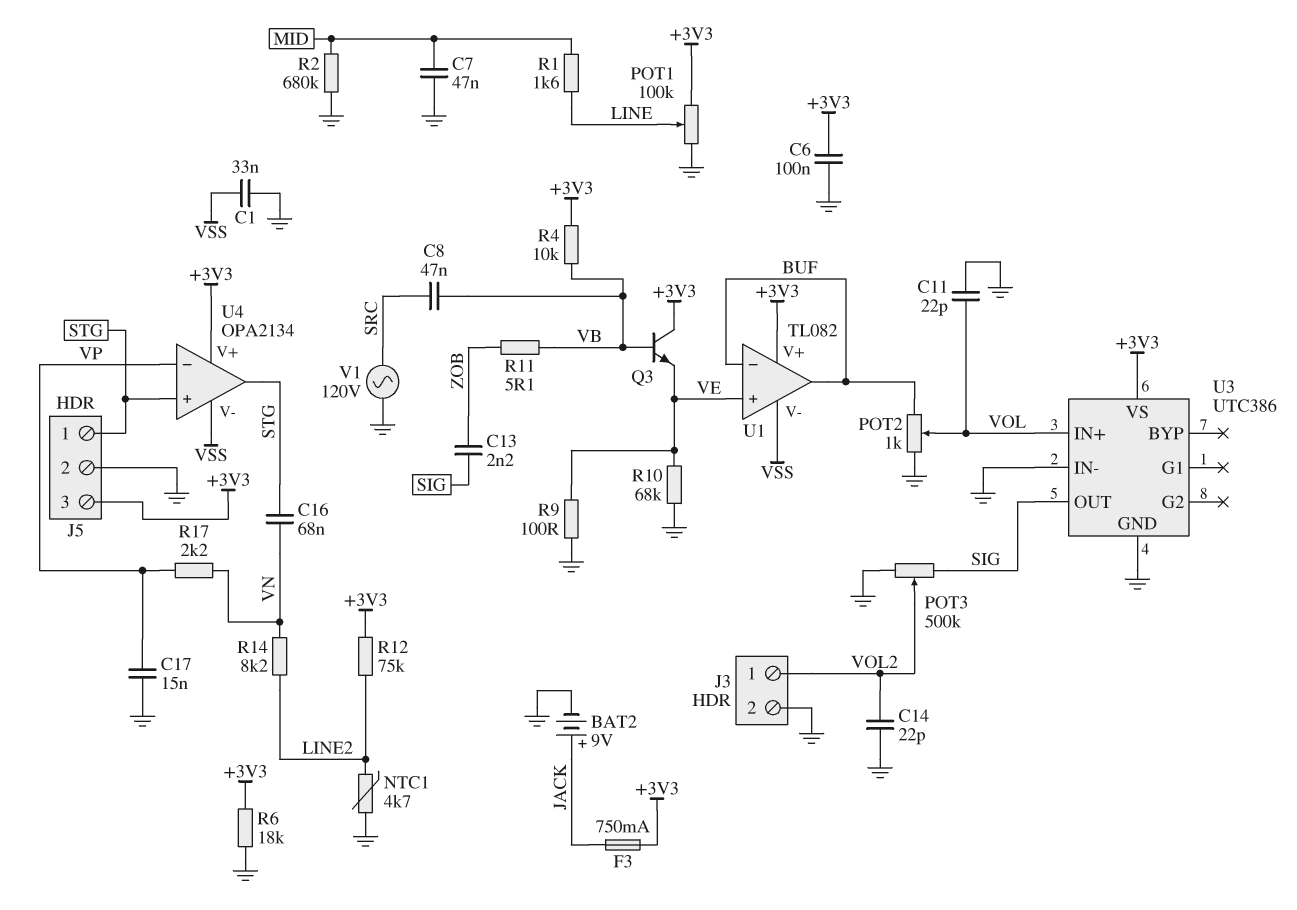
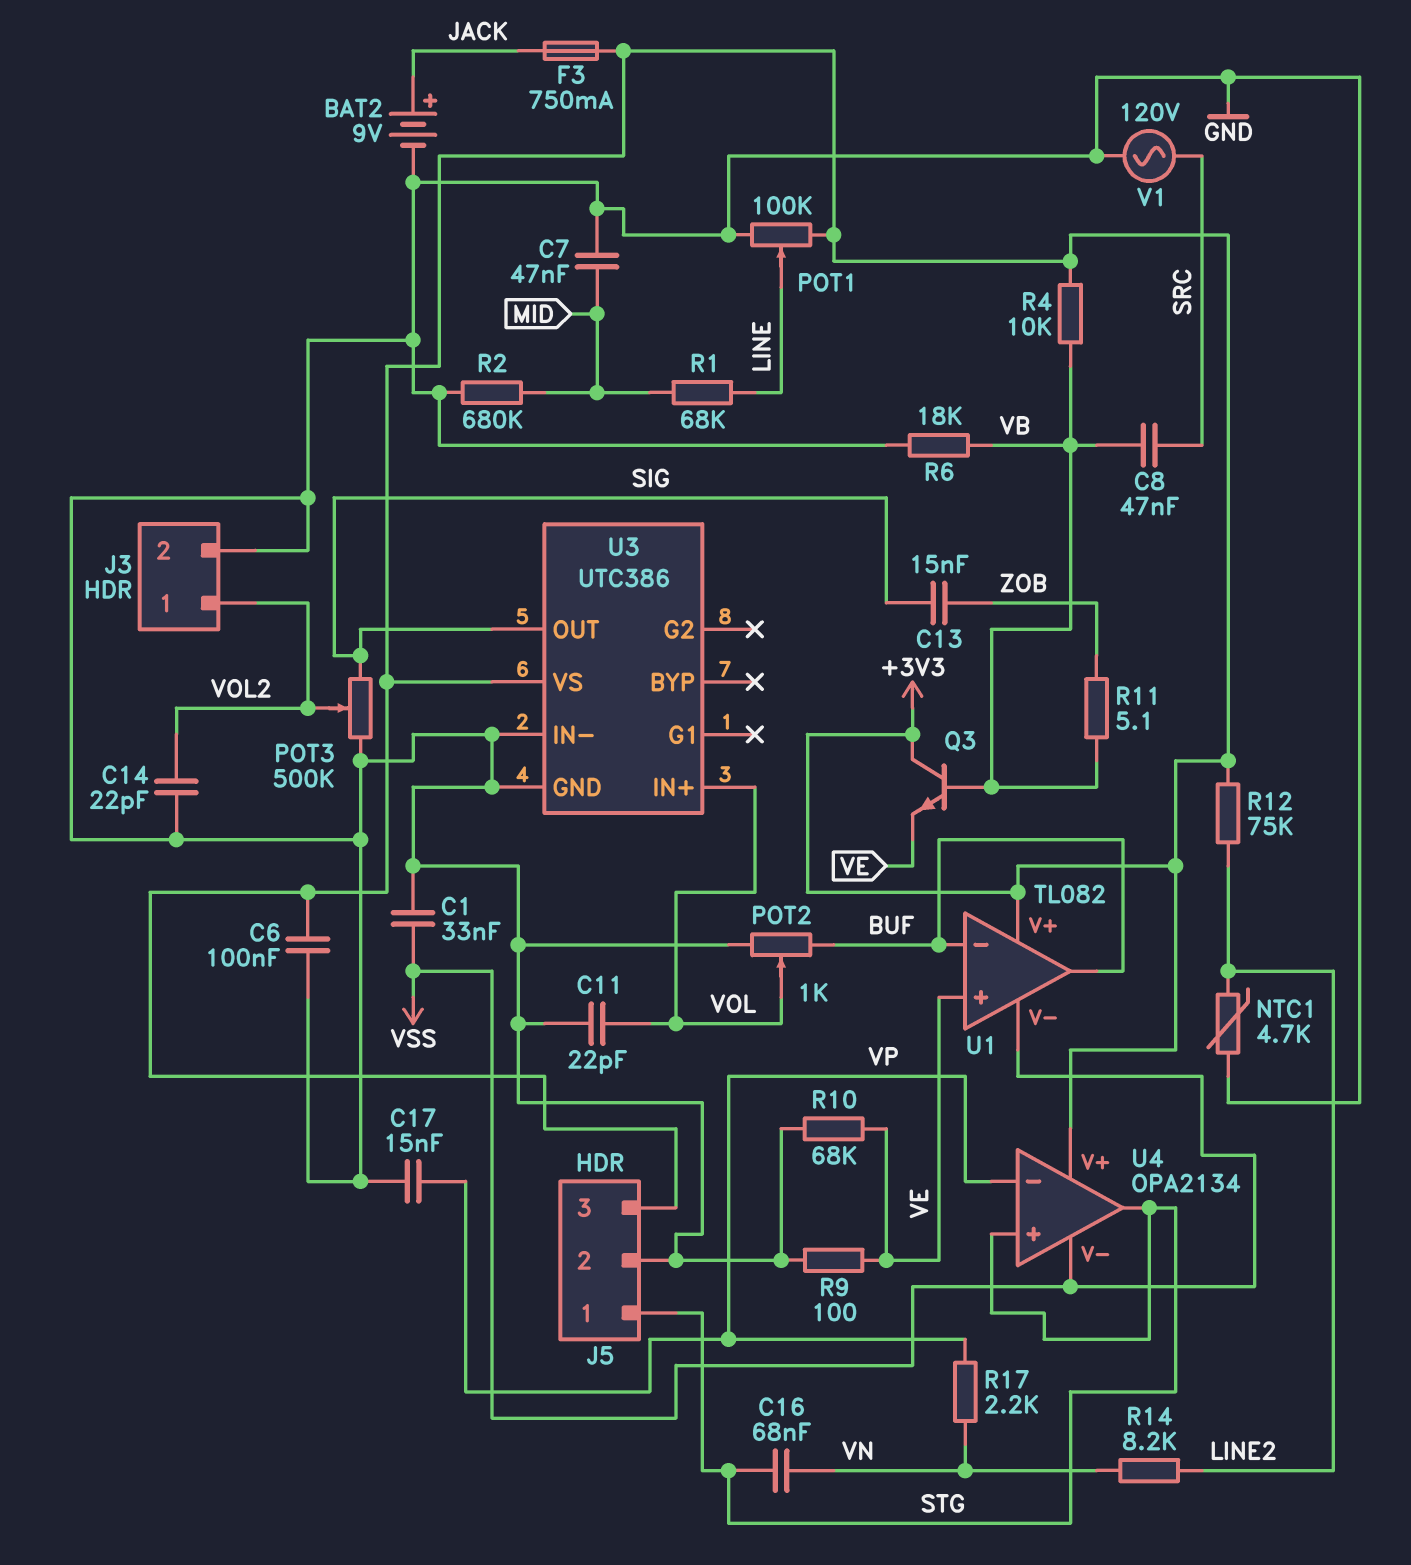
C13: 2.2nF (SIG, ZOB) -> 15nF (SIG, ZOB)
R1: 1.6k (LINE, MID) -> 68k (LINE, MID)
R6: 18k (+3V3, GND) -> 18k (GND, VB)

